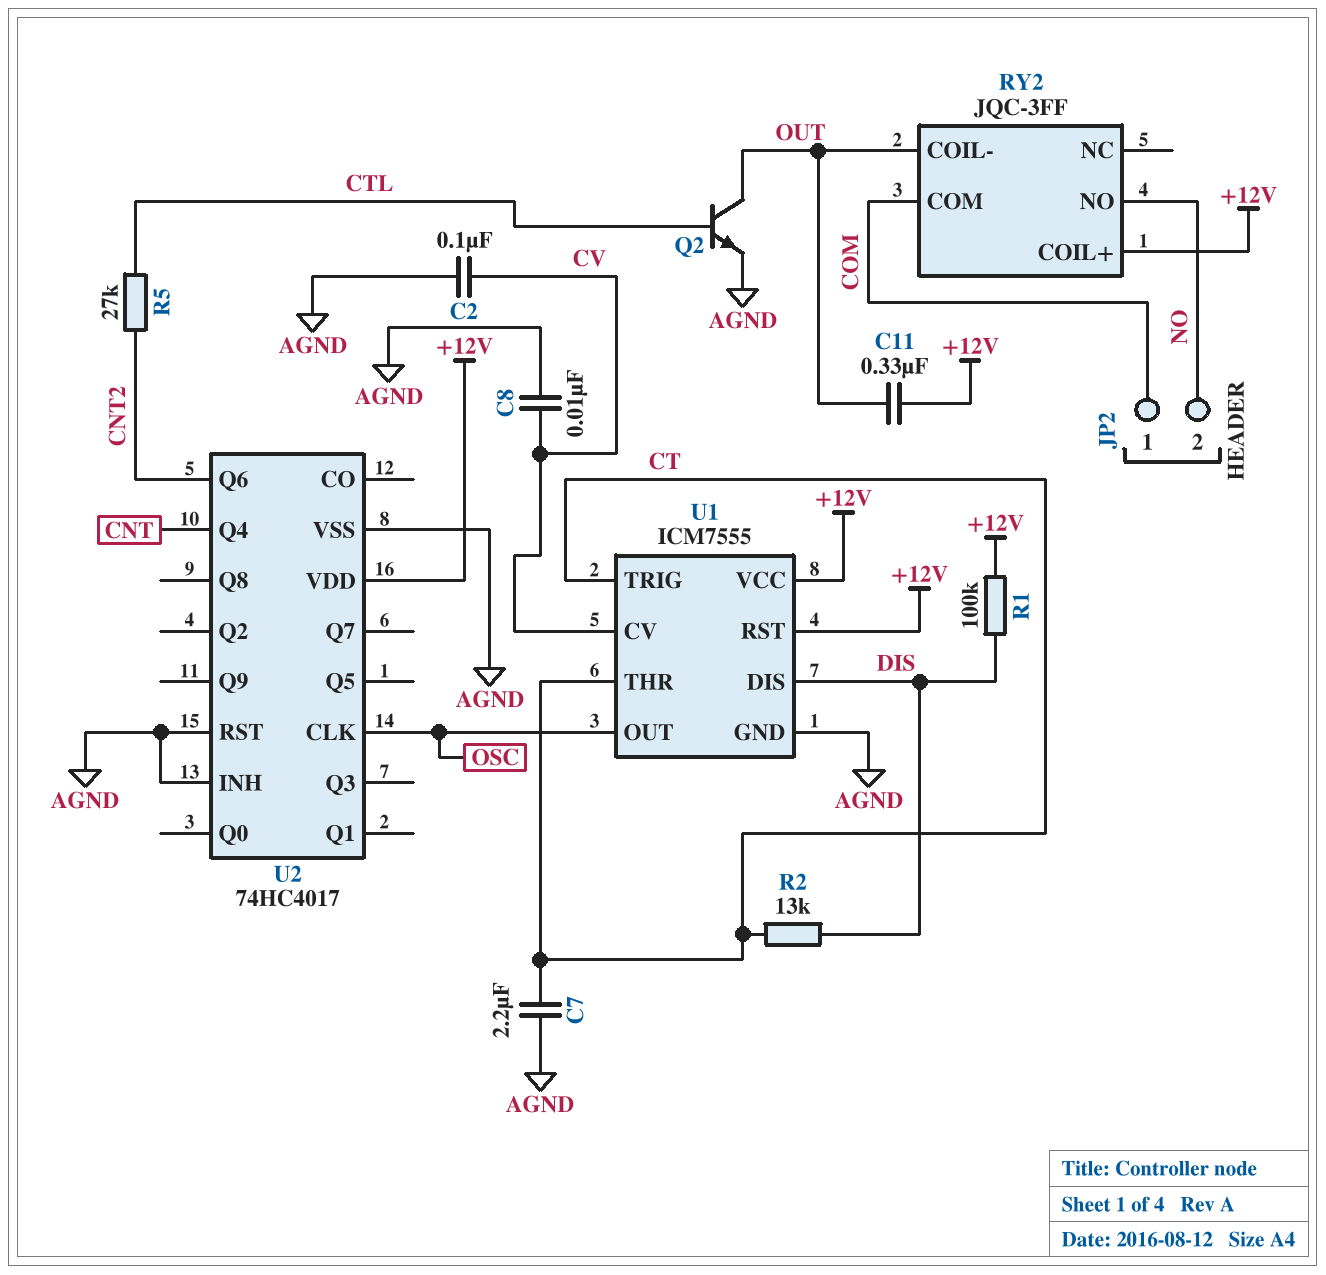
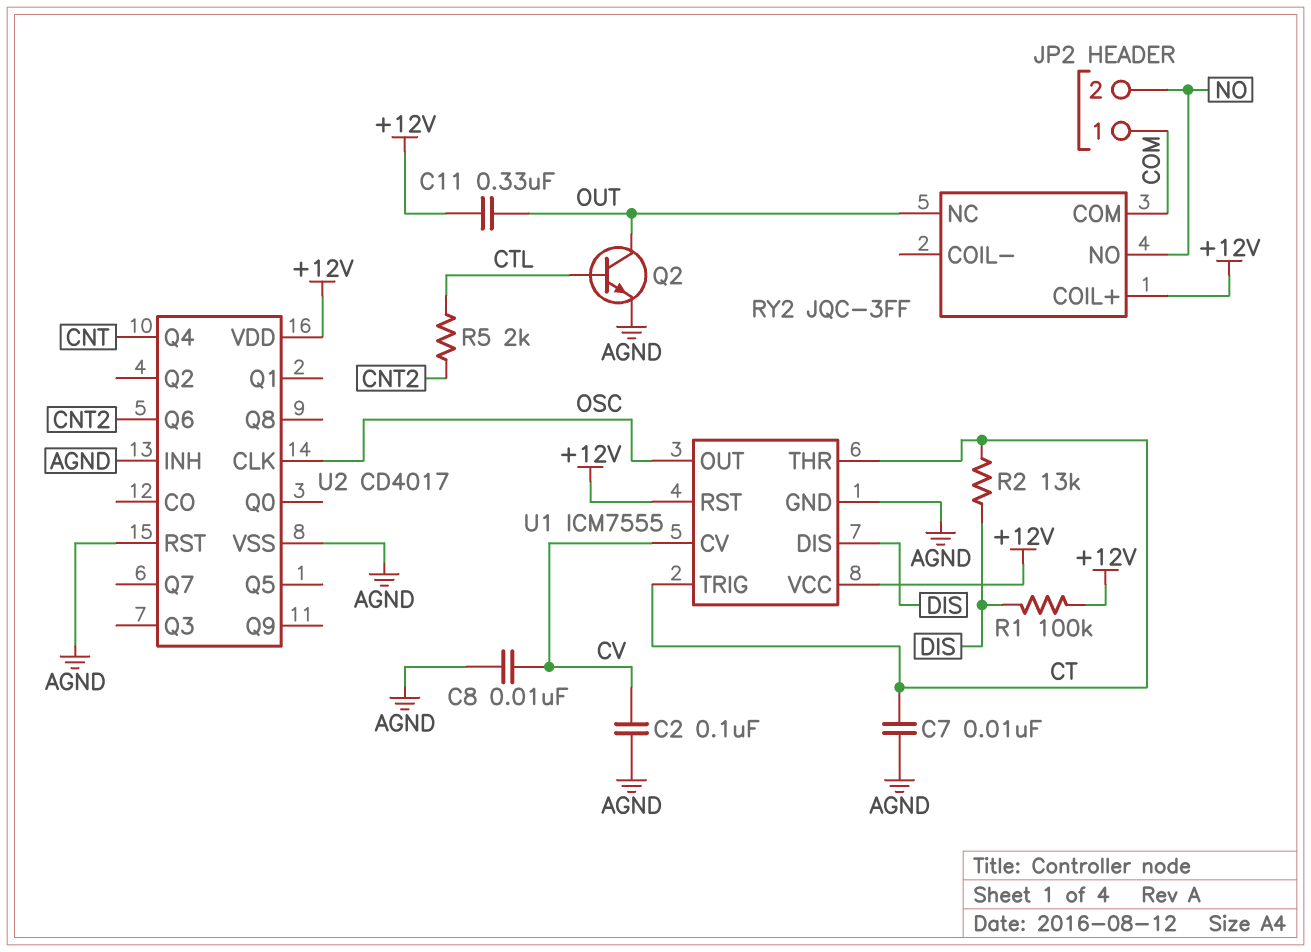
C7: 2.2uF (AGND, CT) -> 10nF (AGND, CT)
R5: 27k (CNT2, CTL) -> 2k (CNT2, CTL)
RY2 pin COIL-: OUT -> none
RY2 pin NC: none -> OUT
U2: 74HC4017 -> CD4017

